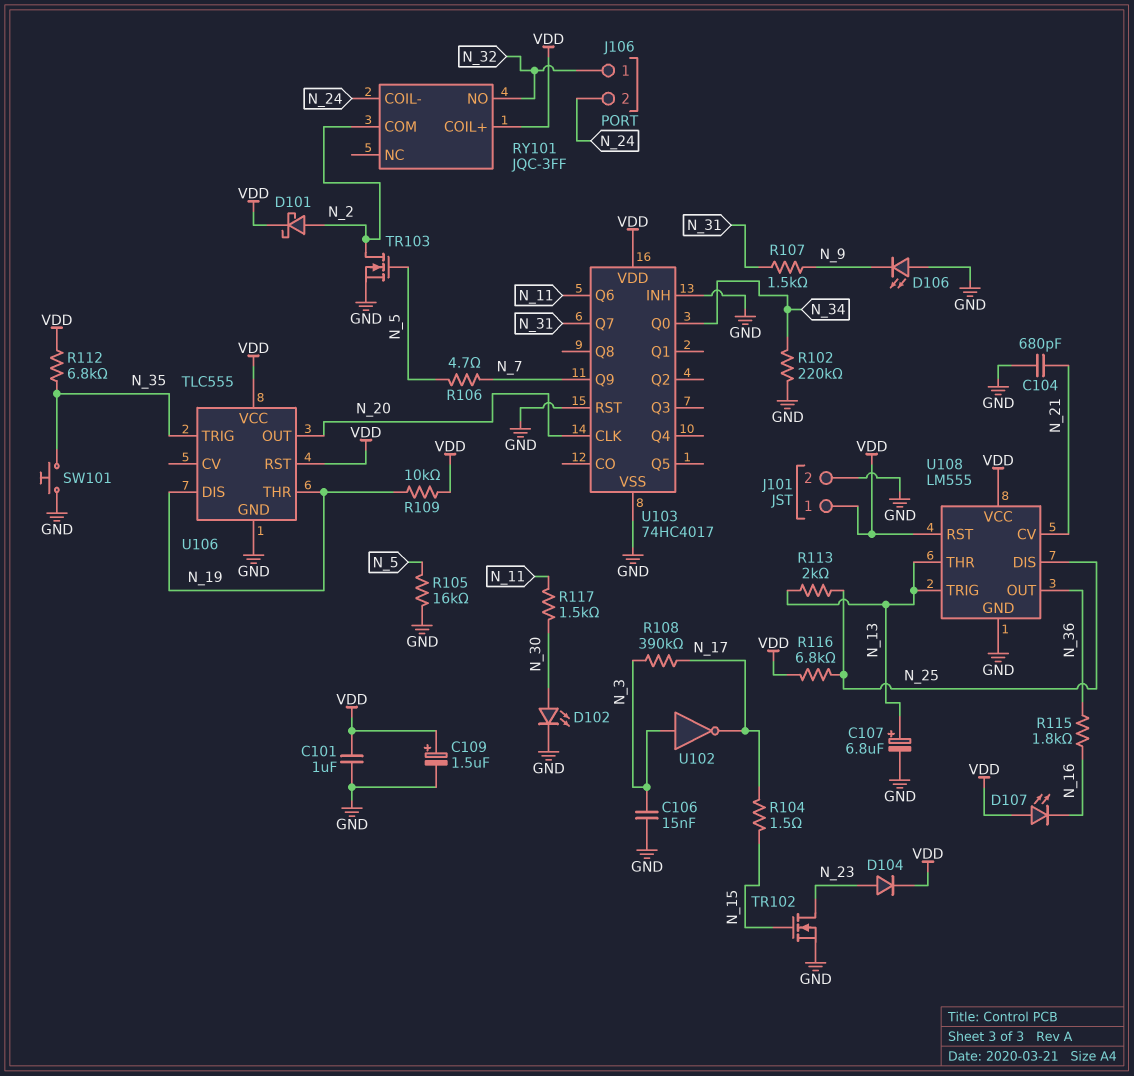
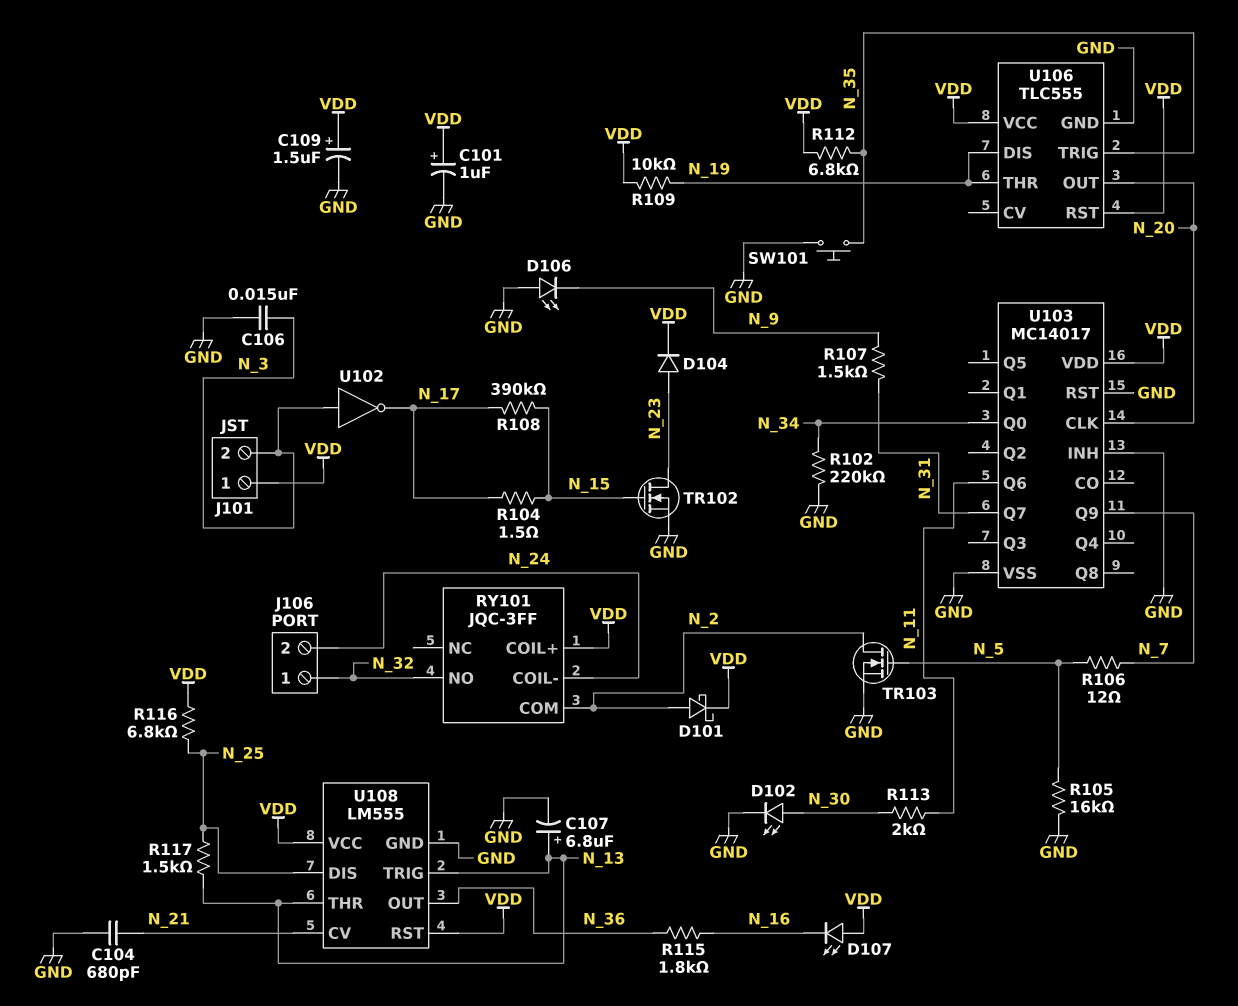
C101: 1uF (GND, VDD) -> 1uF (plus VDD, minus GND)
J101 pin 2: GND -> N_3
R106: 4.7 (N_5, N_7) -> 12 (N_5, N_7)
R108: 390k (N_3, N_17) -> 390k (N_15, N_17)
R113: 2k (N_13, N_25) -> 2k (N_11, N_30)
R117: 1.5k (N_11, N_30) -> 1.5k (N_13, N_25)
U103: 74HC4017 -> MC14017

